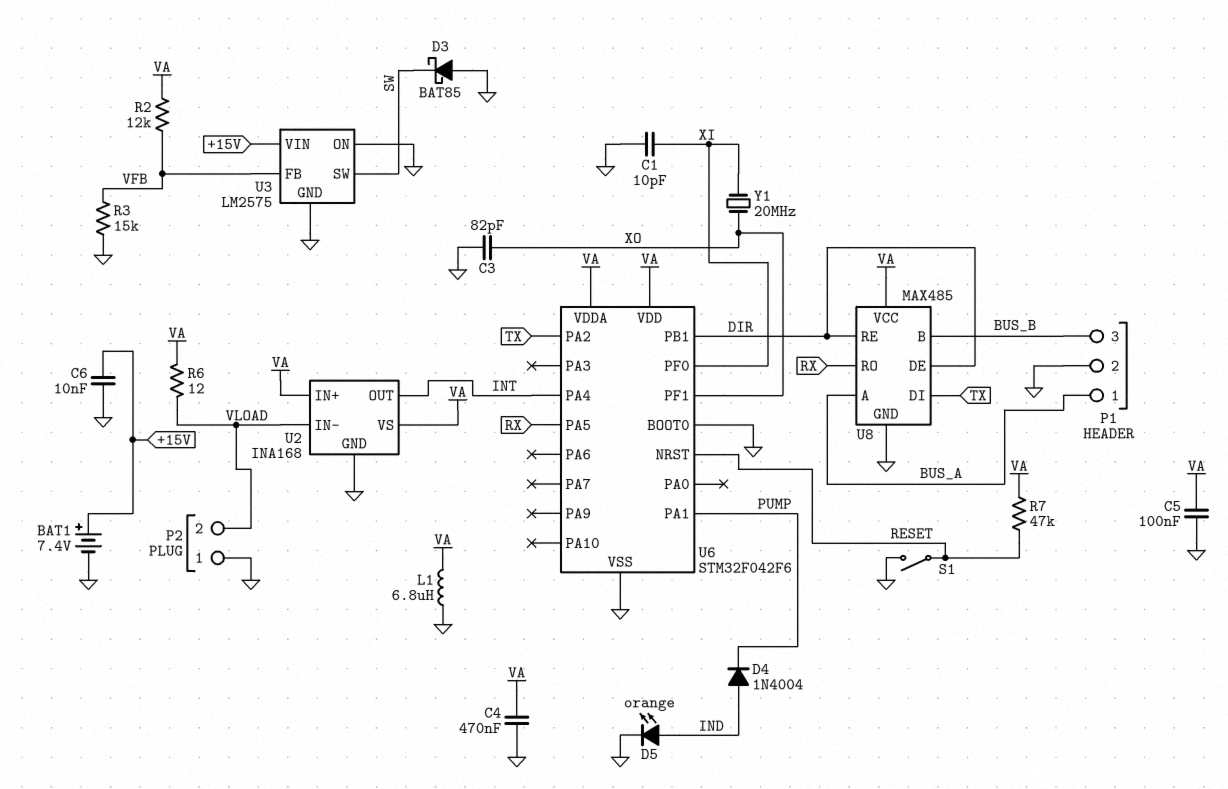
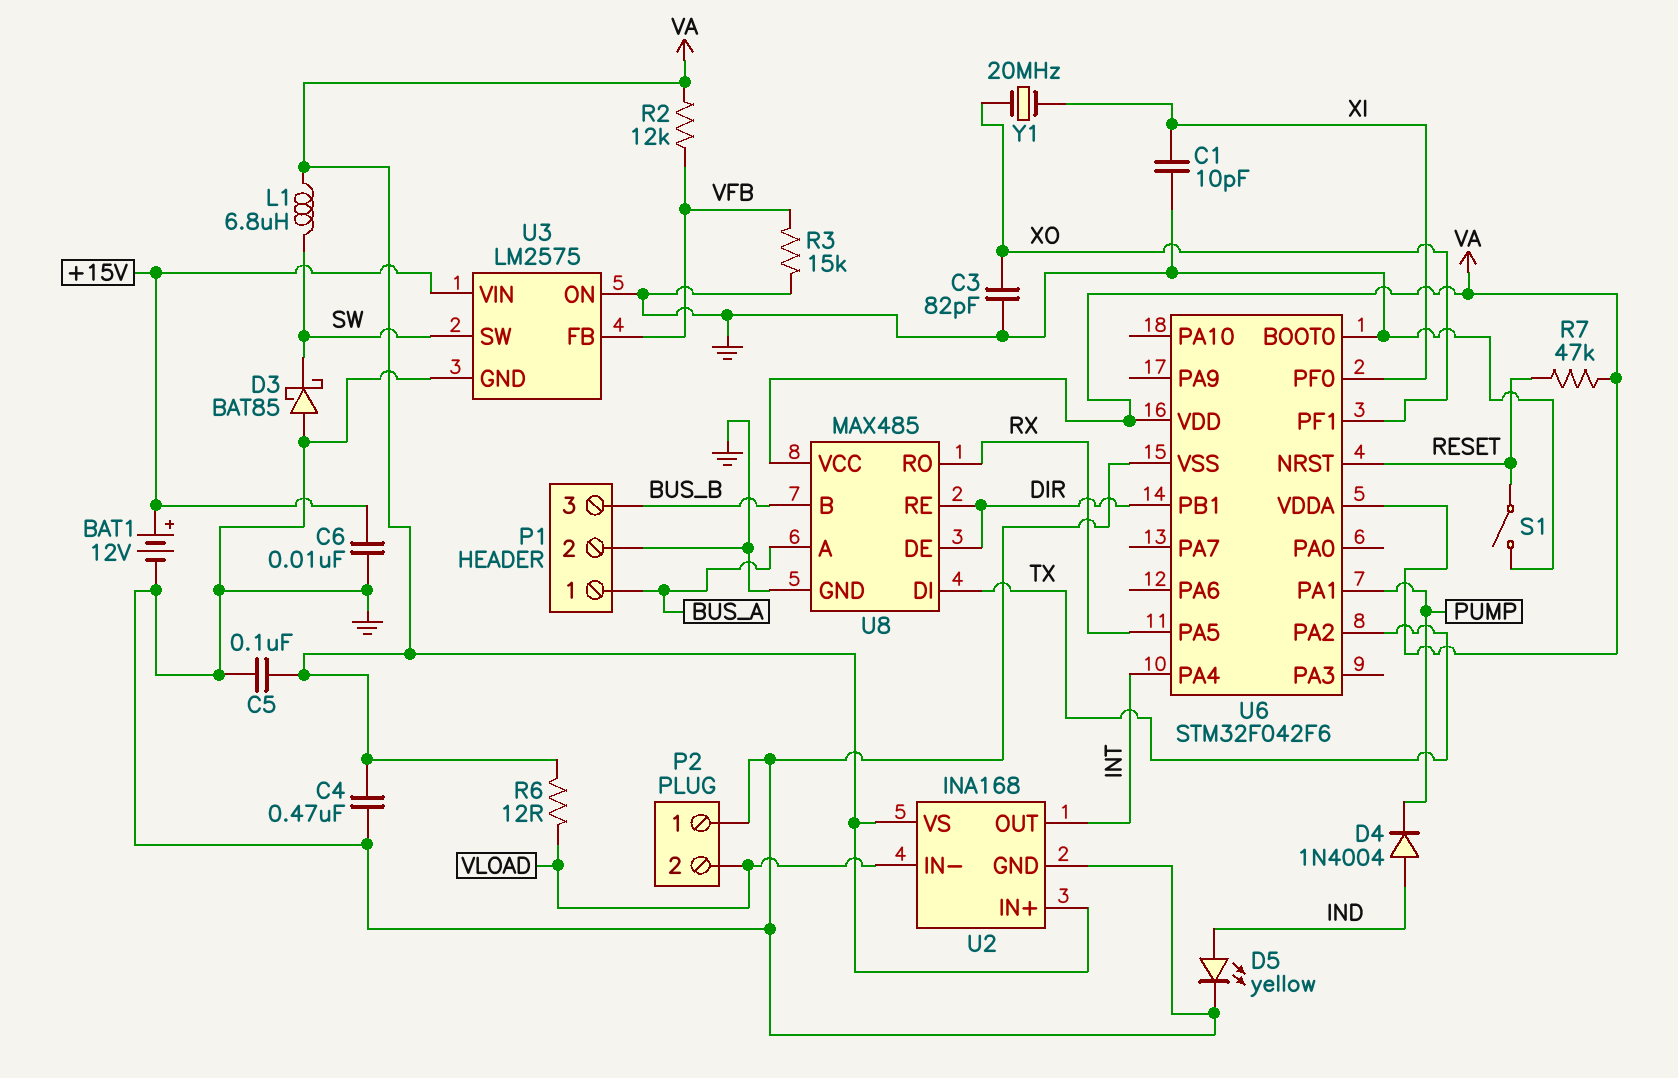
BAT1: 7.4V (plus +15V, minus GND) -> 12V (plus +15V, minus GND)
D5: LED orange (A IND, K GND) -> LED yellow (A IND, K GND)
L1: 6.8uH (GND, VA) -> 6.8uH (SW, VA)

